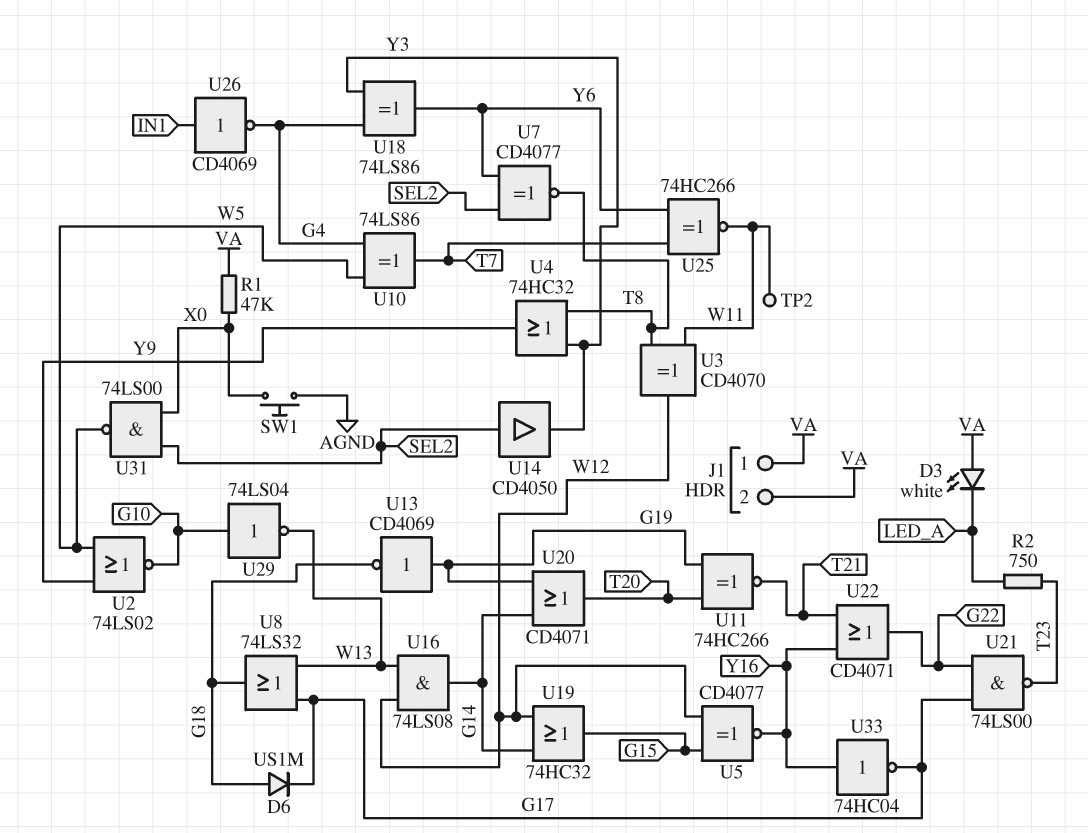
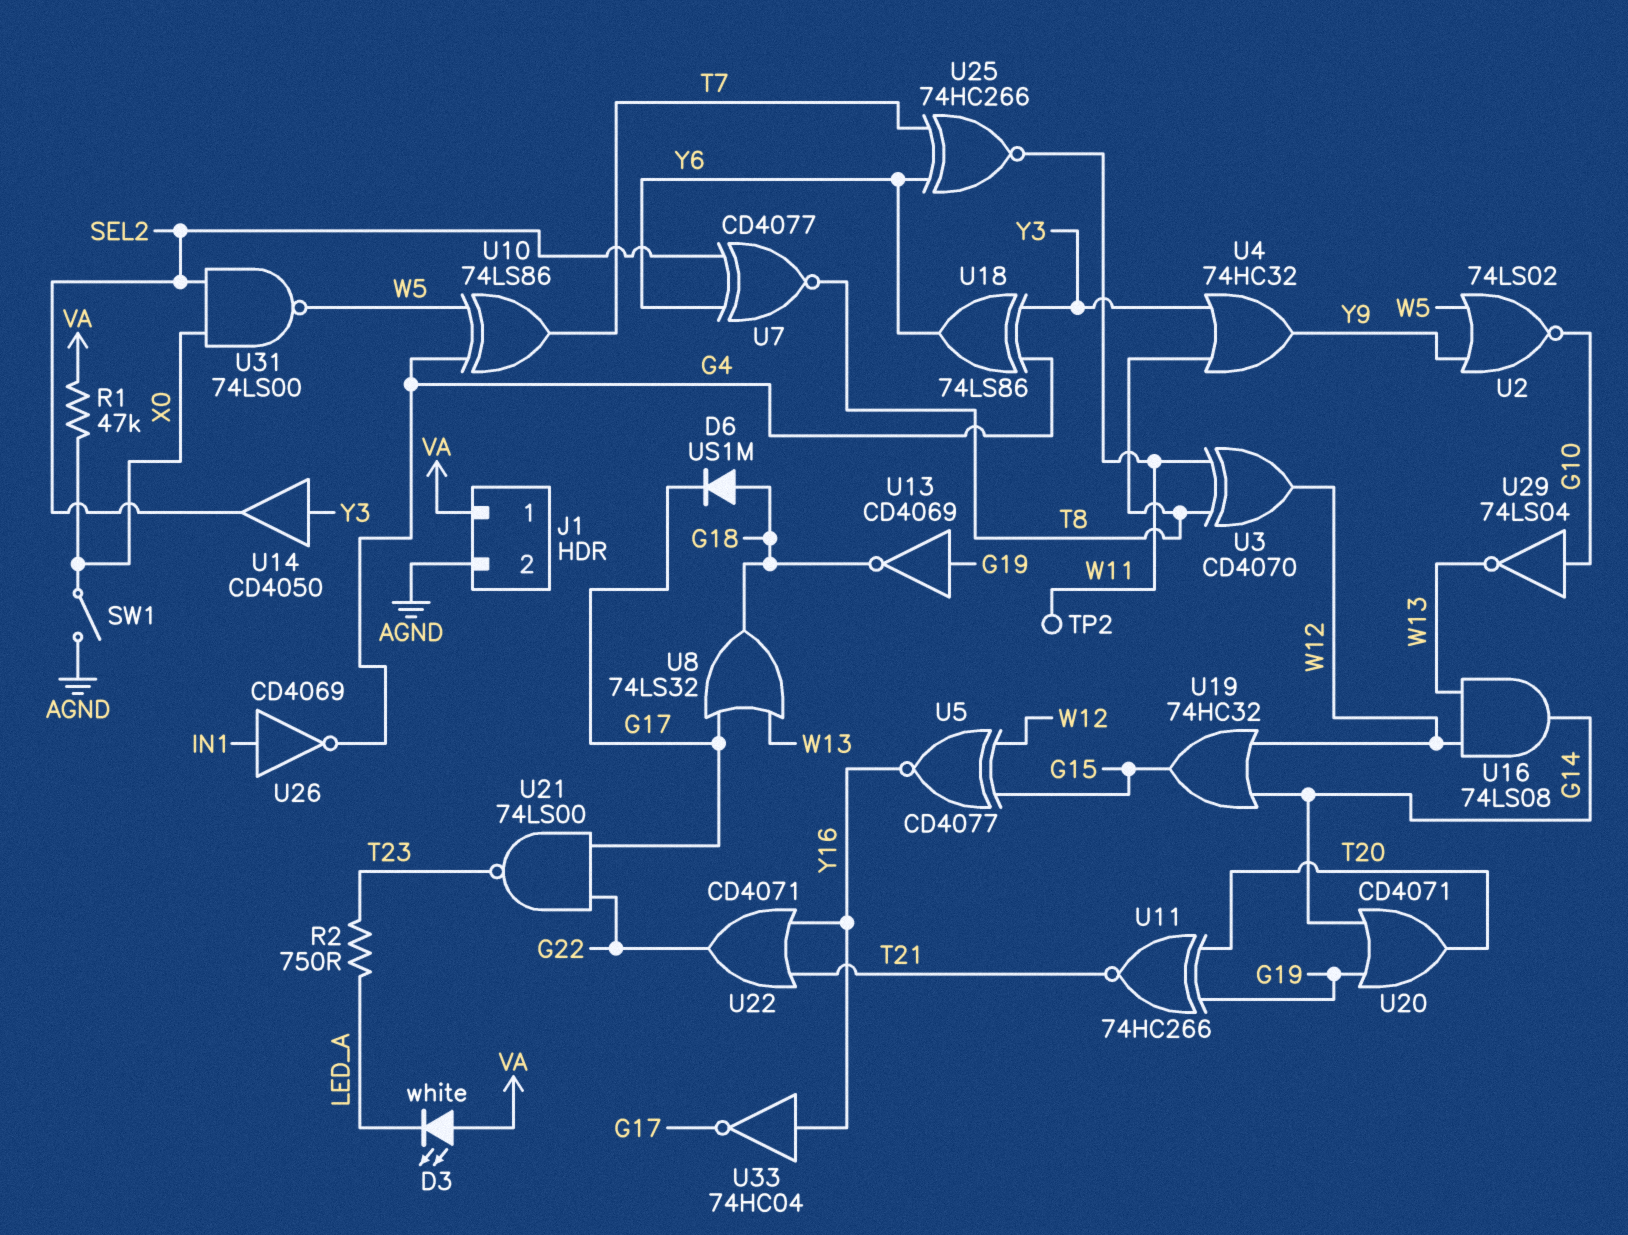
J1 pin 2: VA -> AGND
SW1: button (AGND, X0) -> switch (AGND, X0)
U14: buffer CD4050 (in SEL2, out Y3) -> buffer CD4050 (in Y3, out SEL2)

